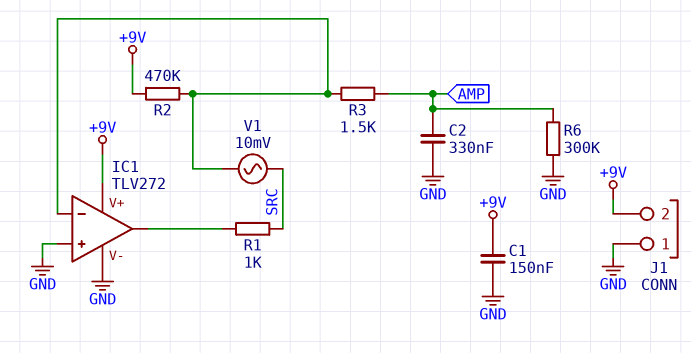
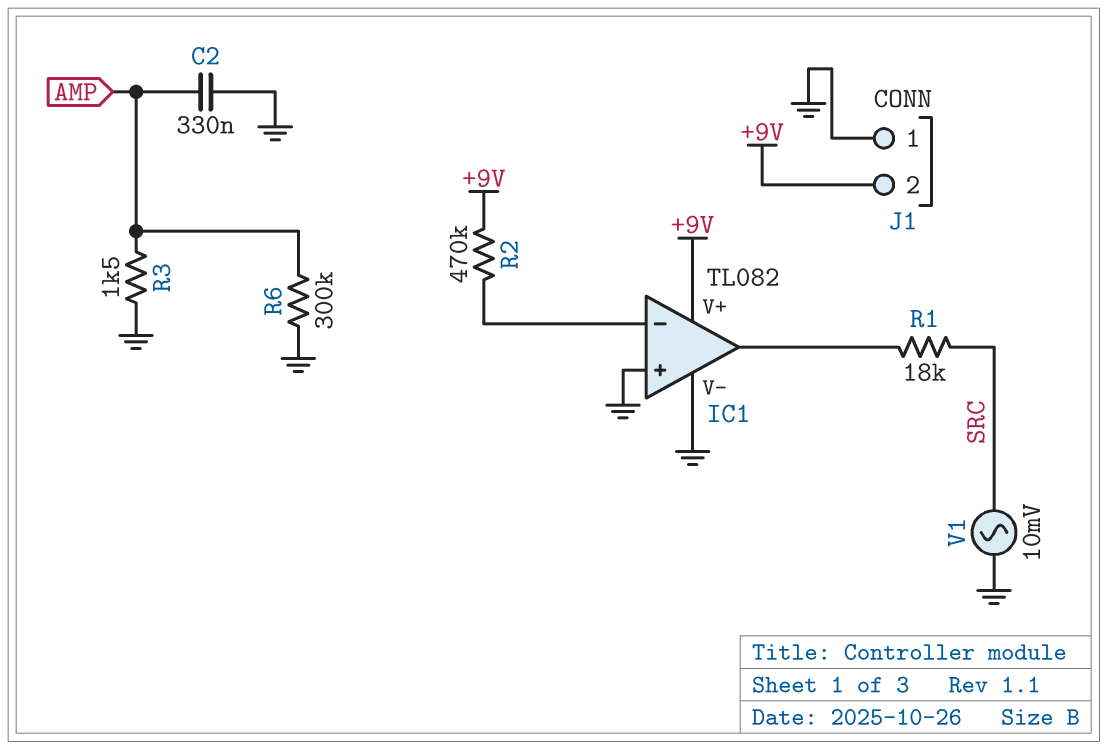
C1: 150nF (+9V, GND) -> none
IC1: TLV272 -> TL082
R1: 1k (IC1/out, SRC) -> 18k (IC1/out, SRC)
R3: 1.5k (AMP, IC1/in-) -> 1.5k (AMP, GND)
V1: AC 10mV (IC1/in-, SRC) -> AC 10mV (GND, SRC)

